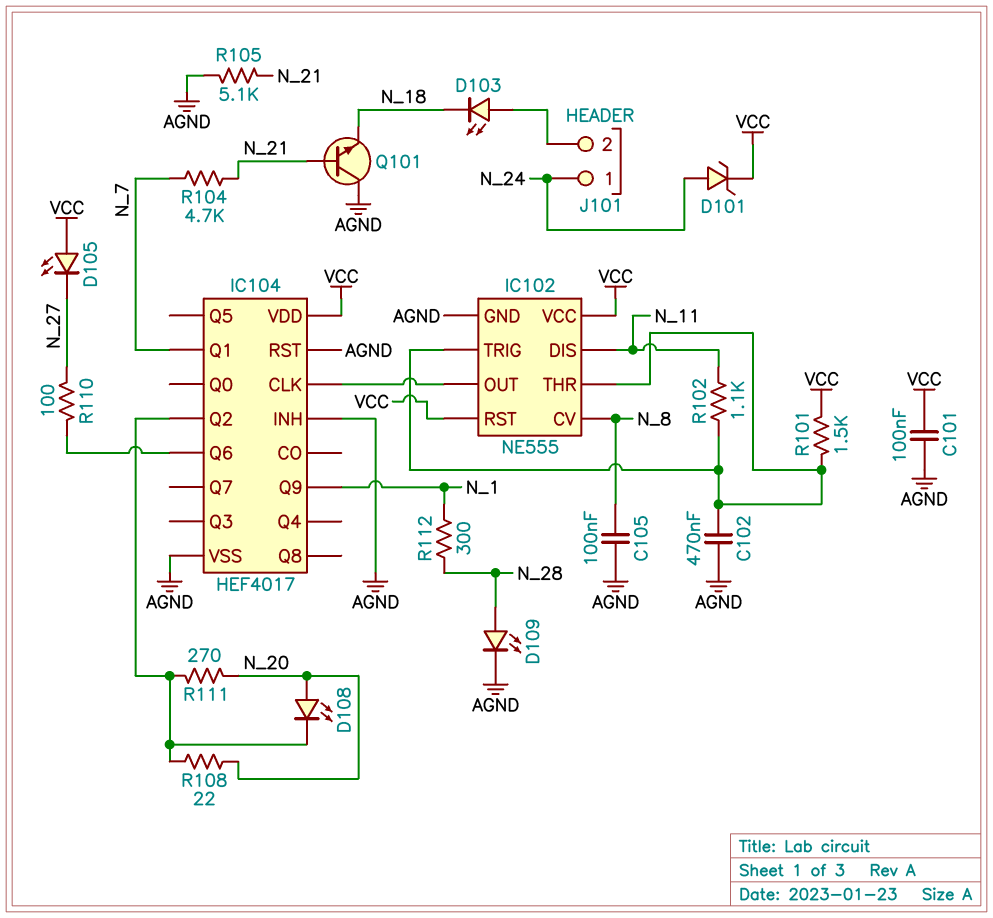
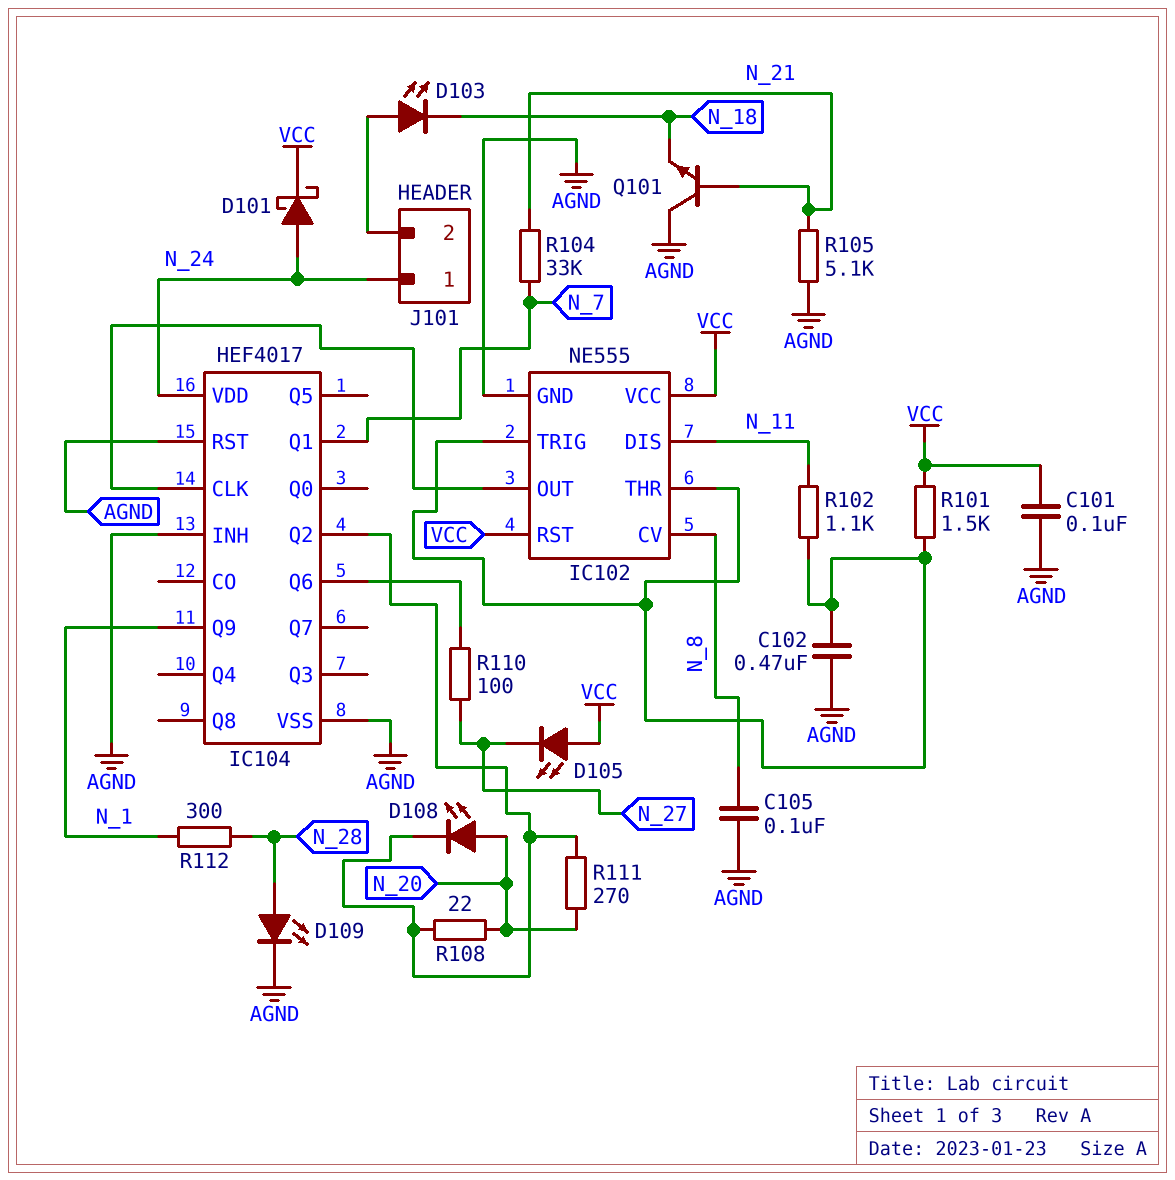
D101: zener (A N_24, K VCC) -> schottky (A N_24, K VCC)
IC104 pin VDD: VCC -> N_24
R104: 4.7k (N_7, N_21) -> 33k (N_7, N_21)

